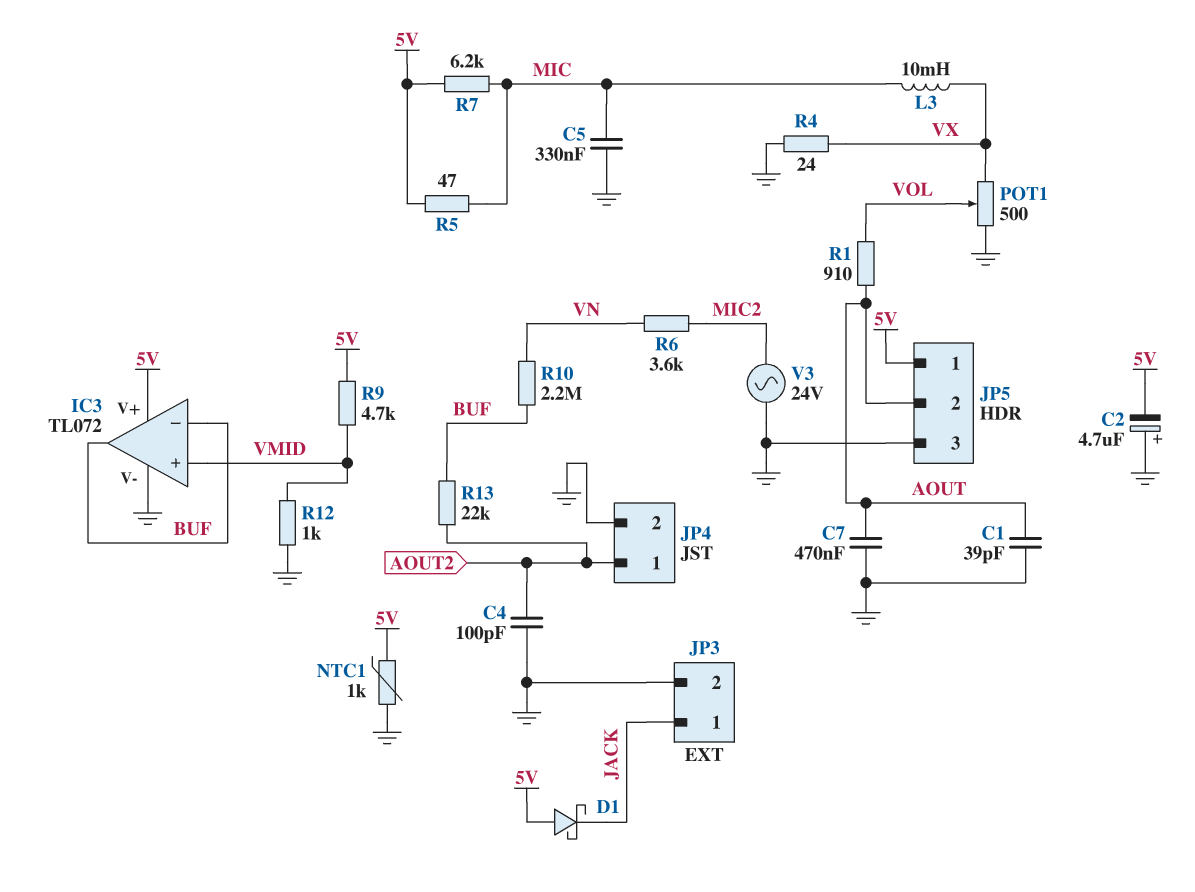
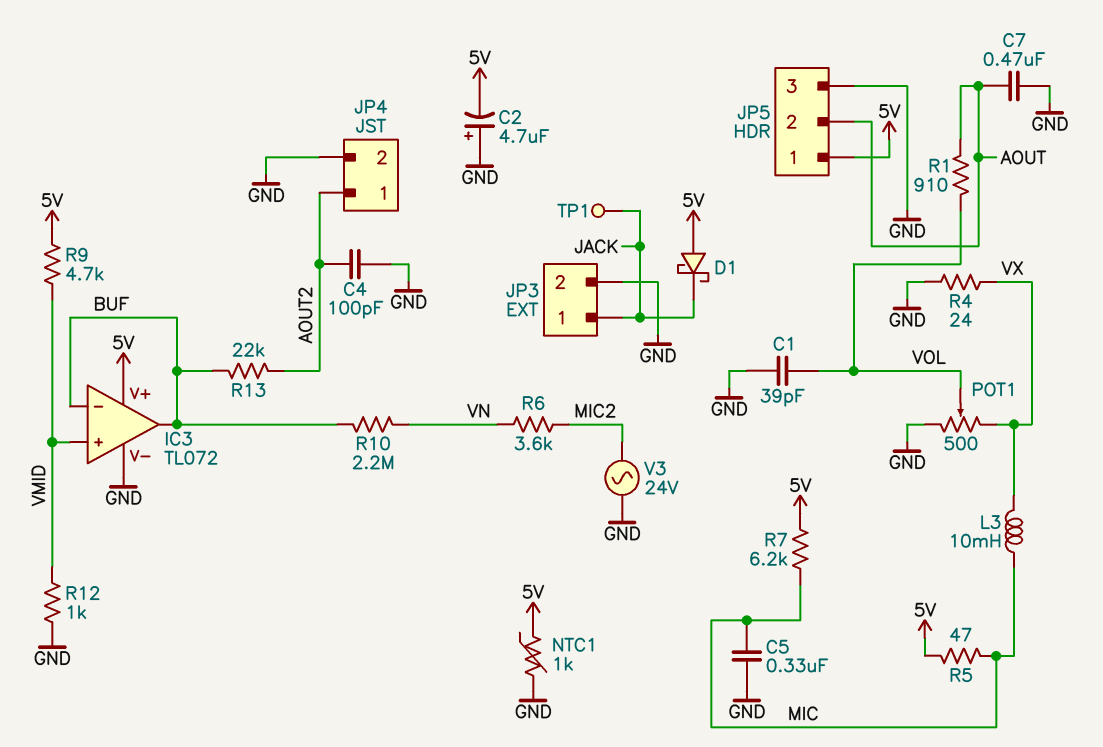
C1: 39pF (AOUT, GND) -> 39pF (GND, VOL)
TP1: none -> test point (JACK)

